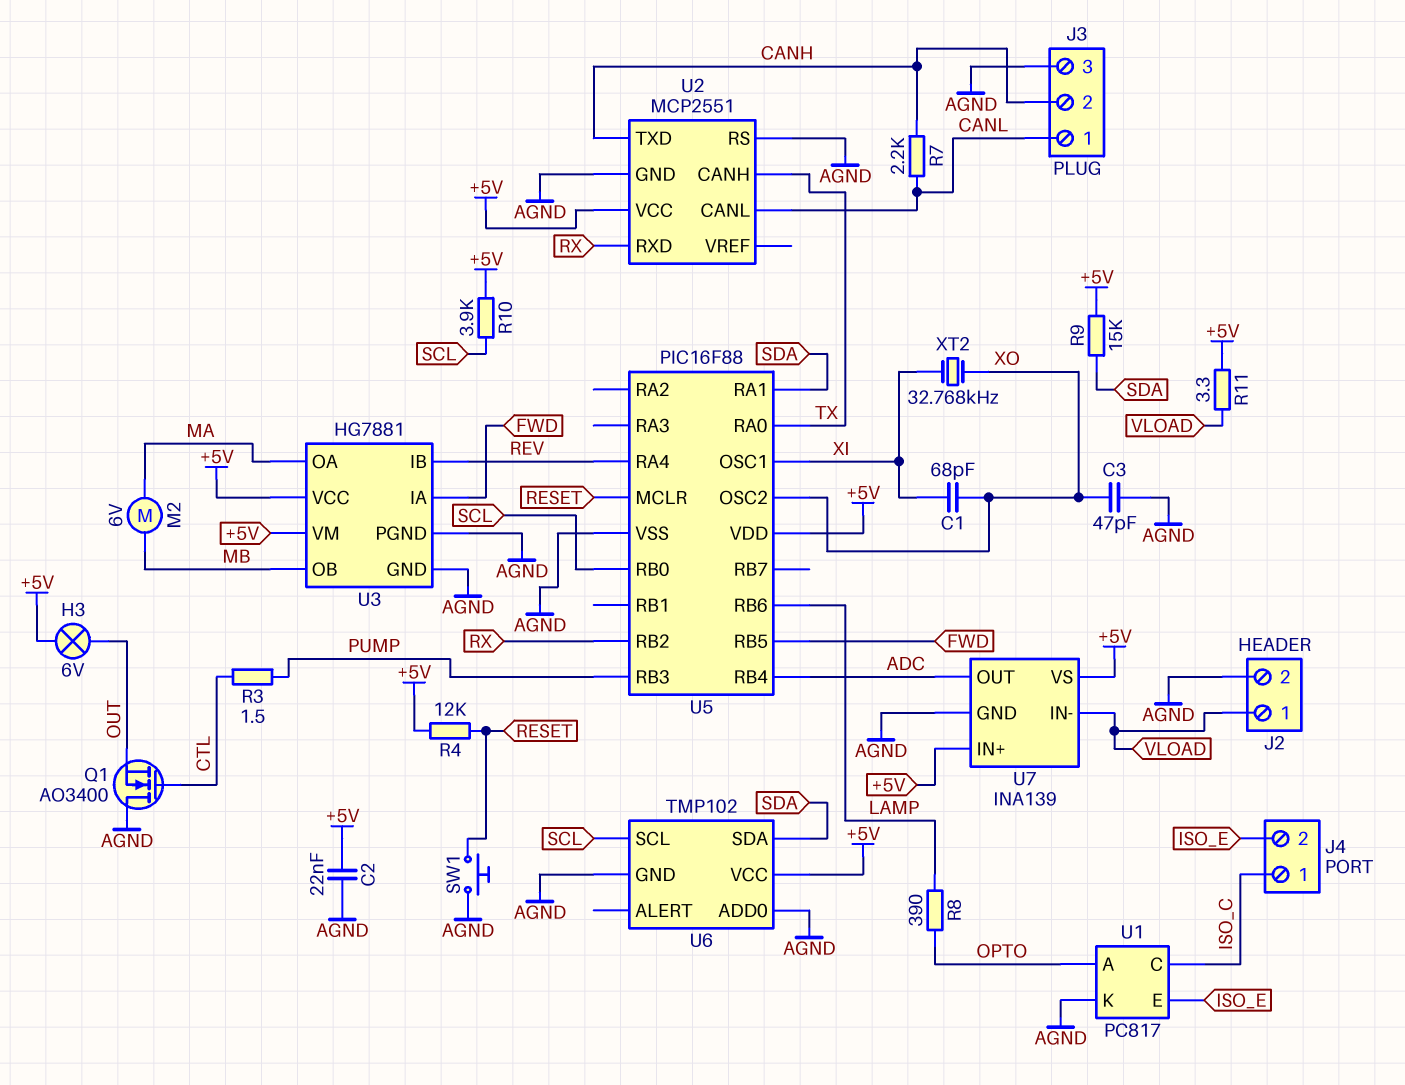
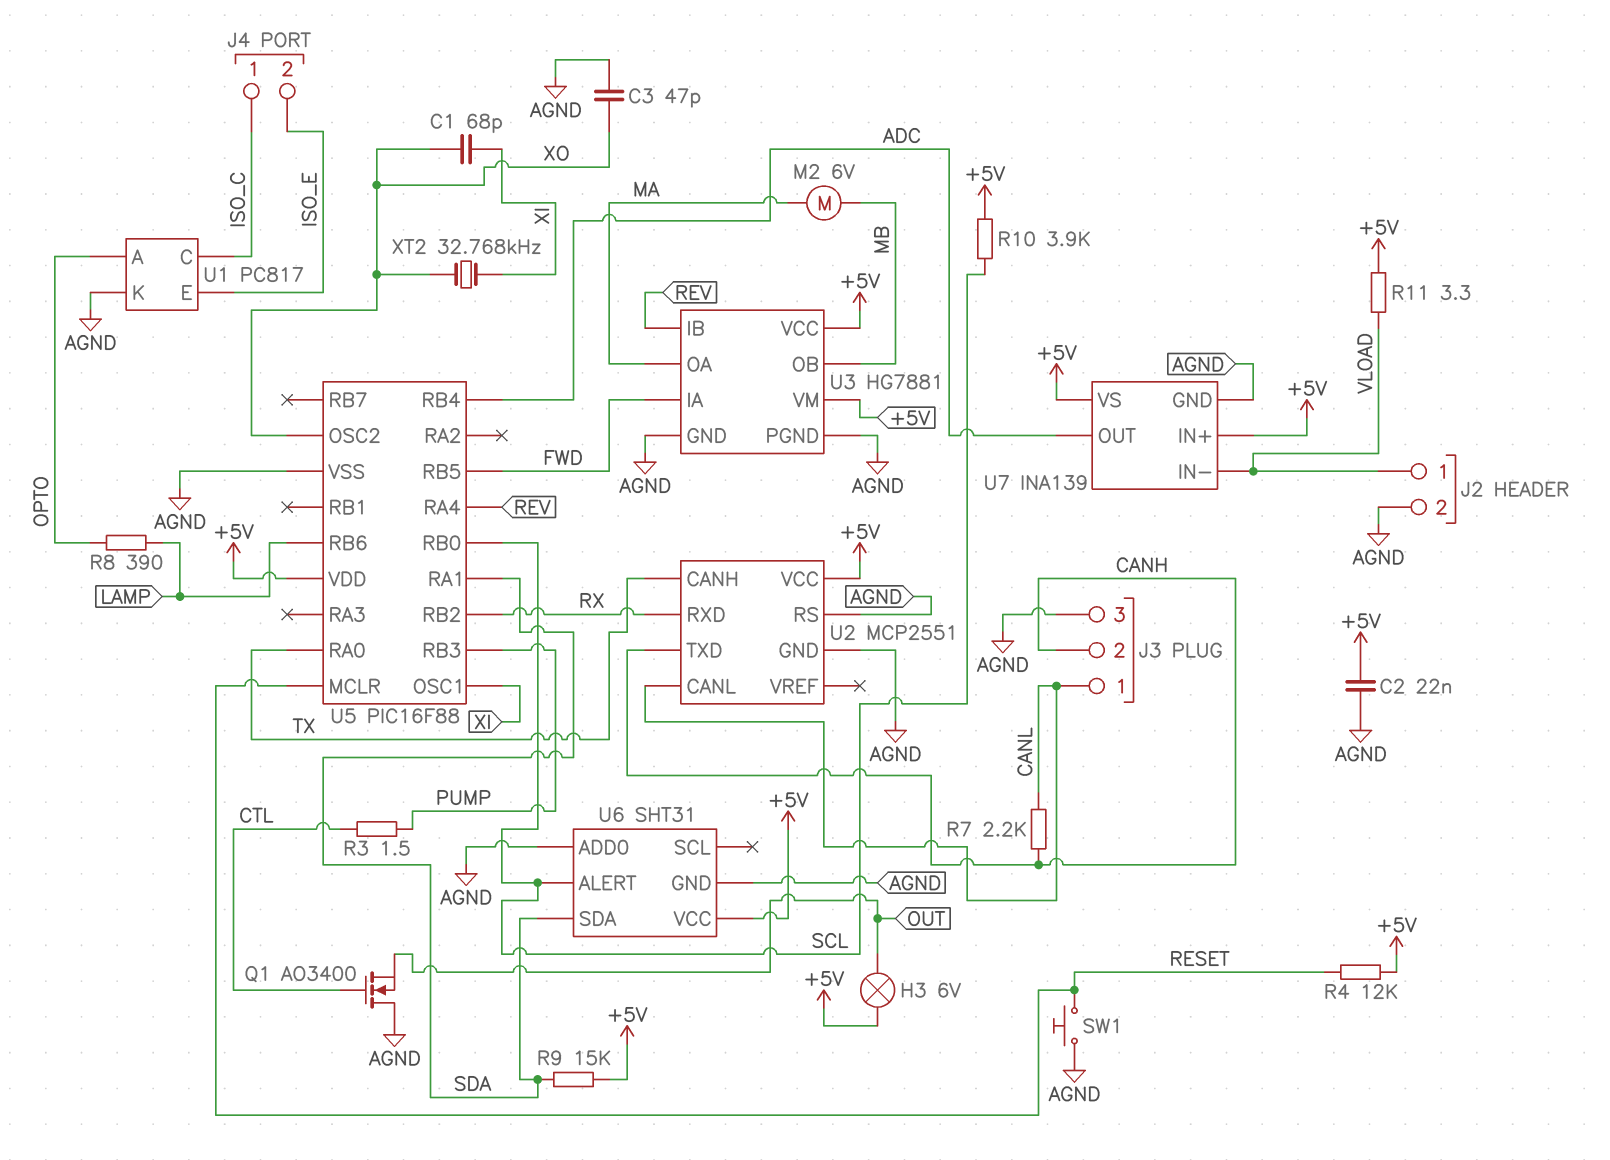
U6: TMP102 -> SHT31
U6 pin ALERT: none -> SCL
U6 pin SCL: SCL -> none

